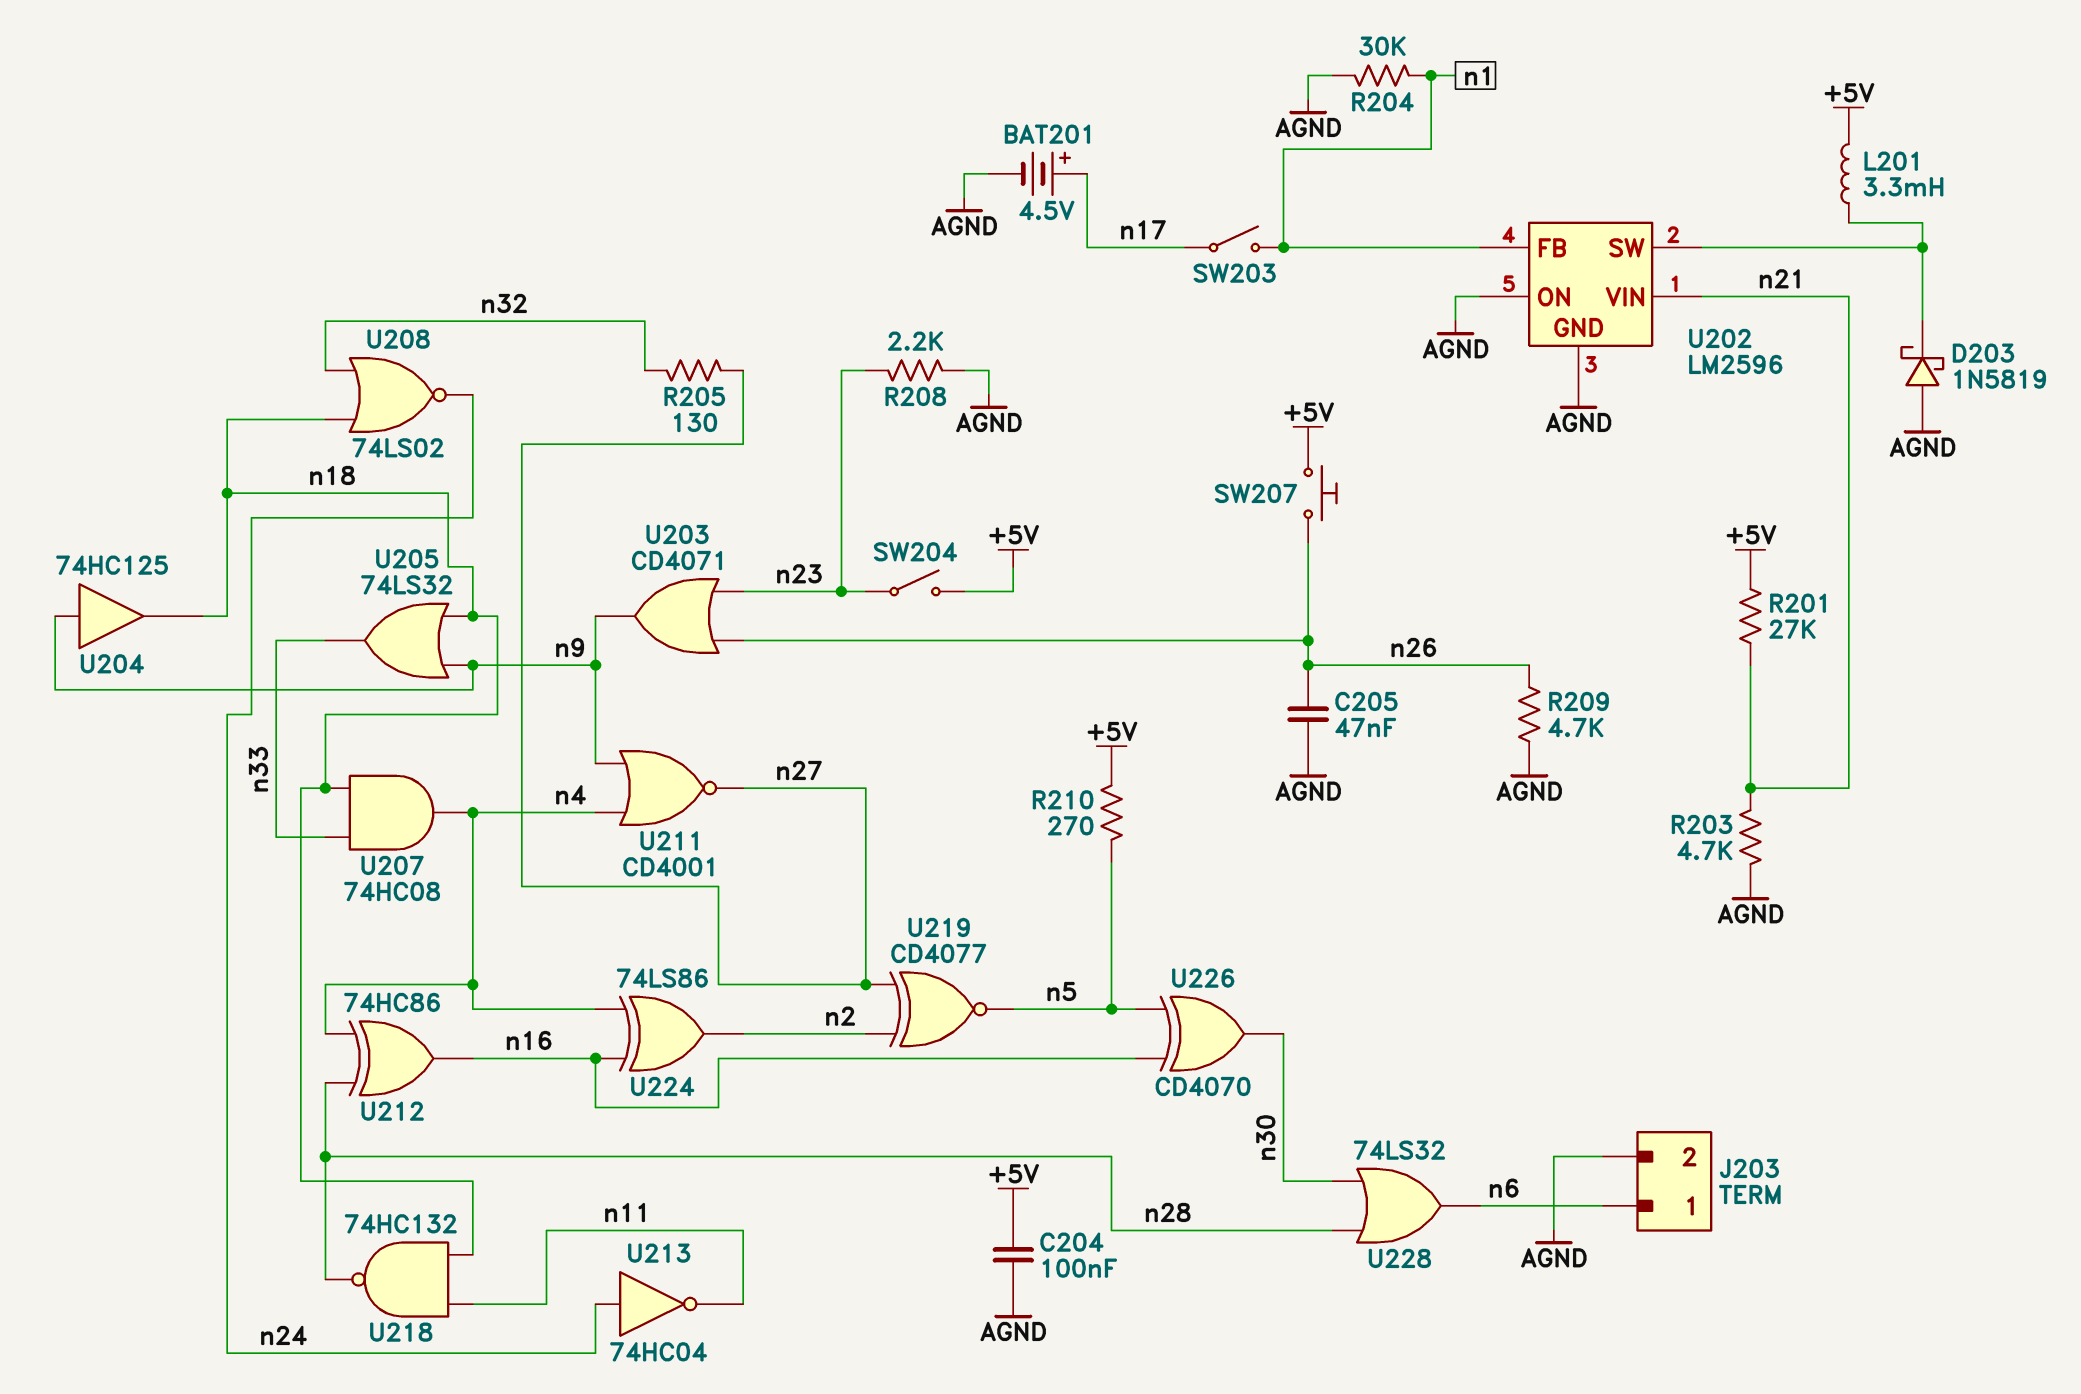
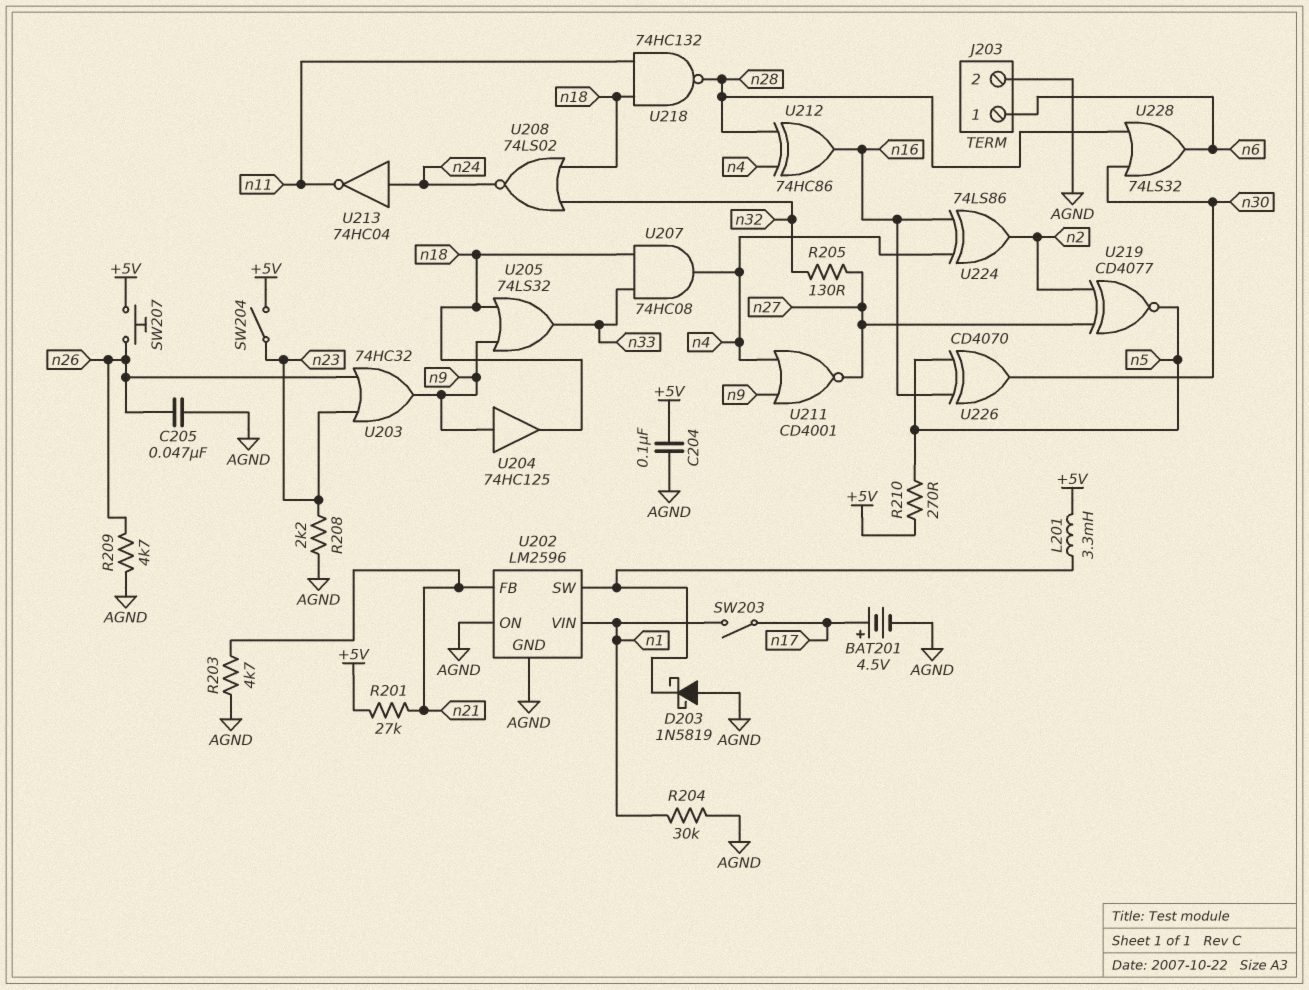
U202 pin FB: n1 -> n21
U202 pin VIN: n21 -> n1
U203: OR CD4071 (in n23, in n26, out n9) -> OR 74HC32 (in n23, in n26, out n9)

